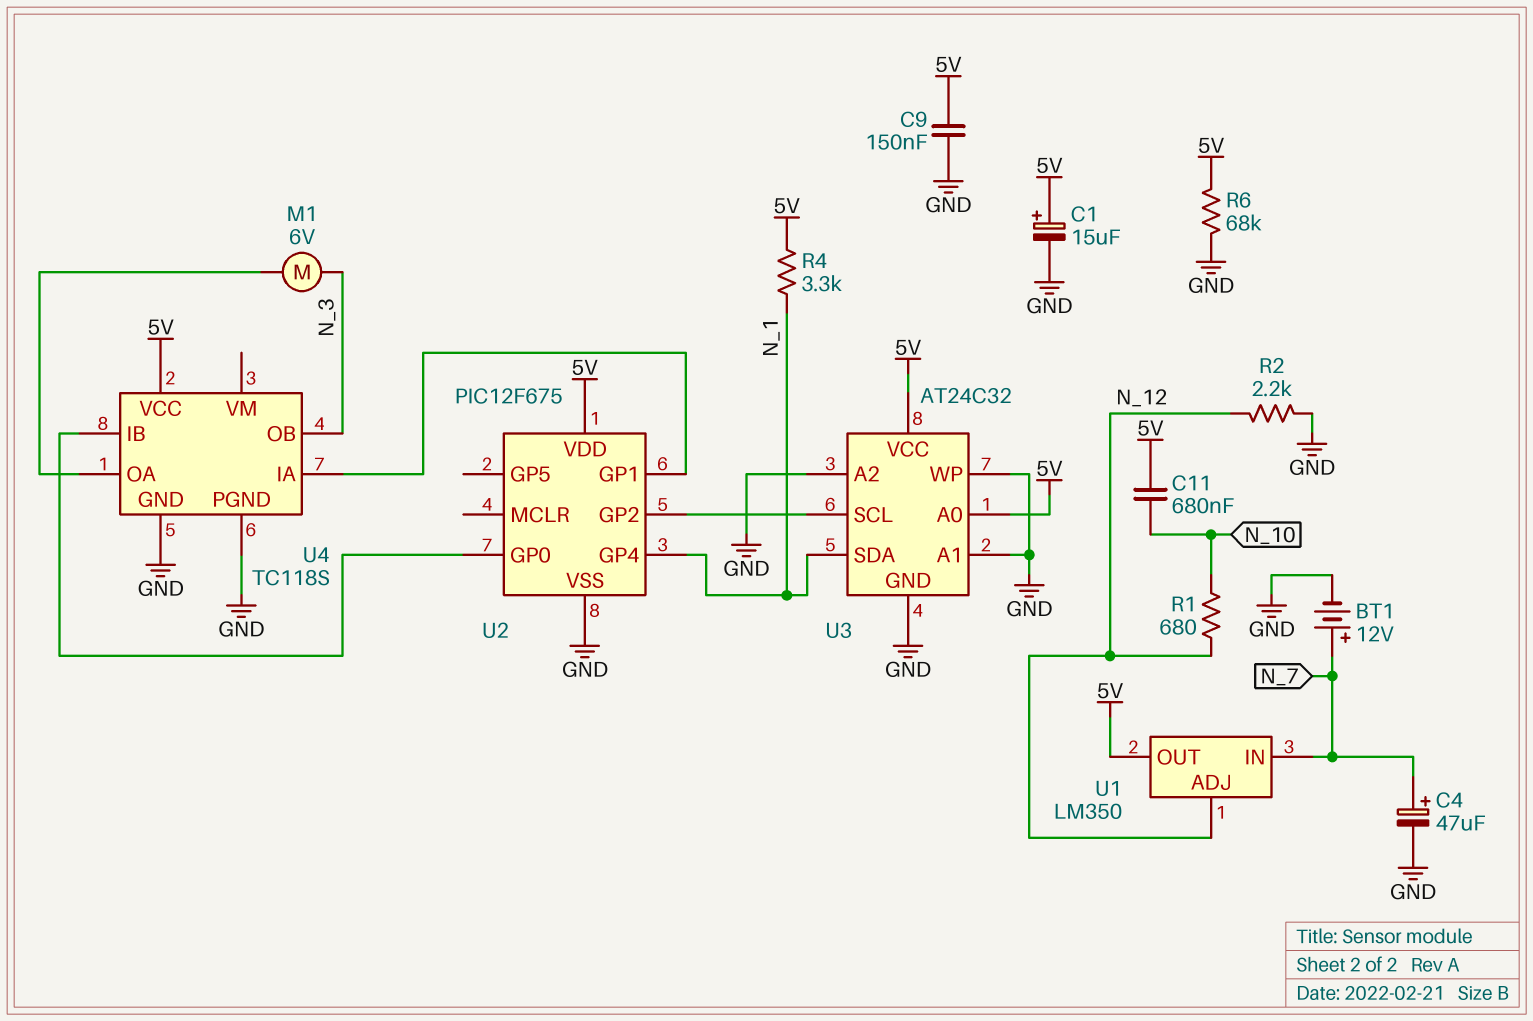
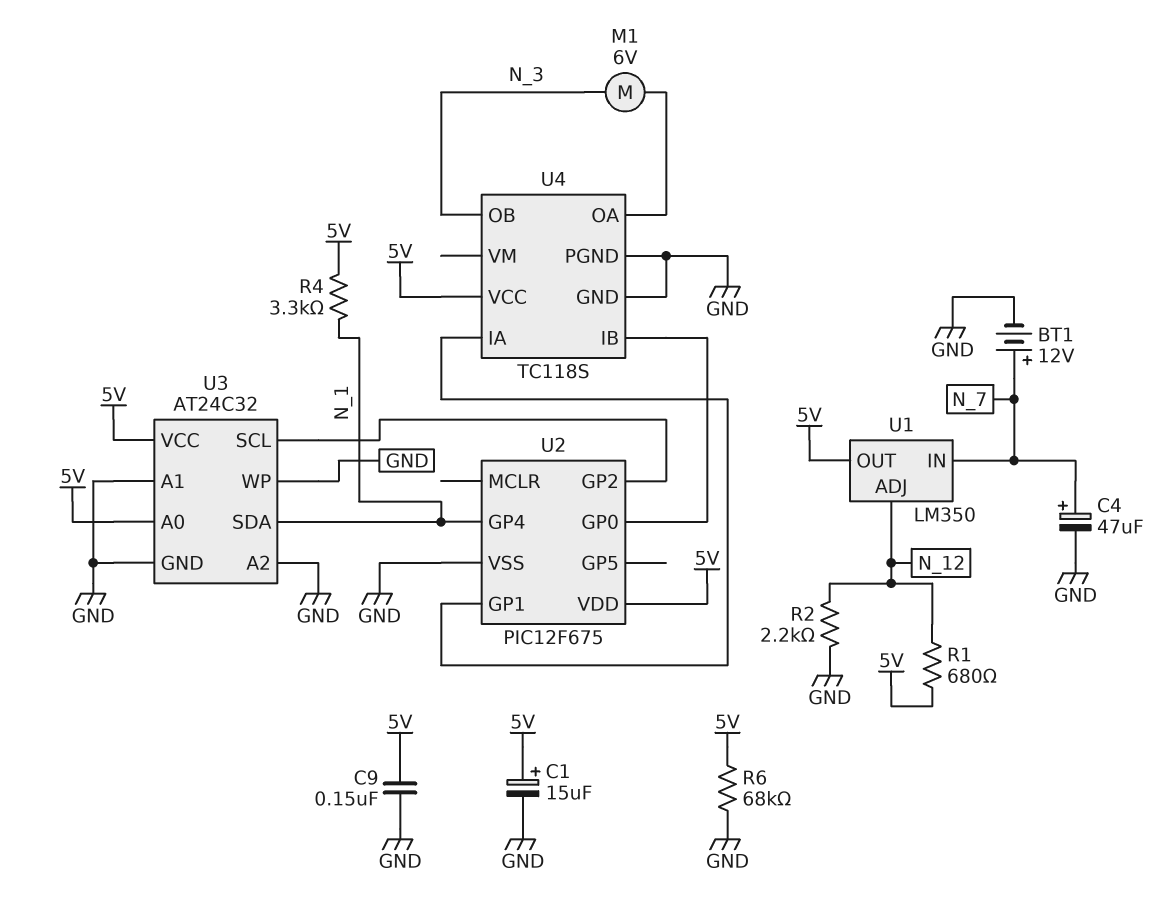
C11: 680nF (5V, N_10) -> none
R1: 680 (N_10, N_12) -> 680 (5V, N_12)

